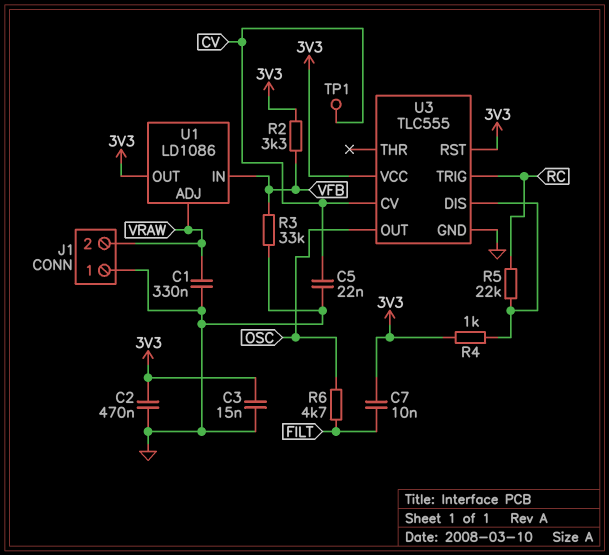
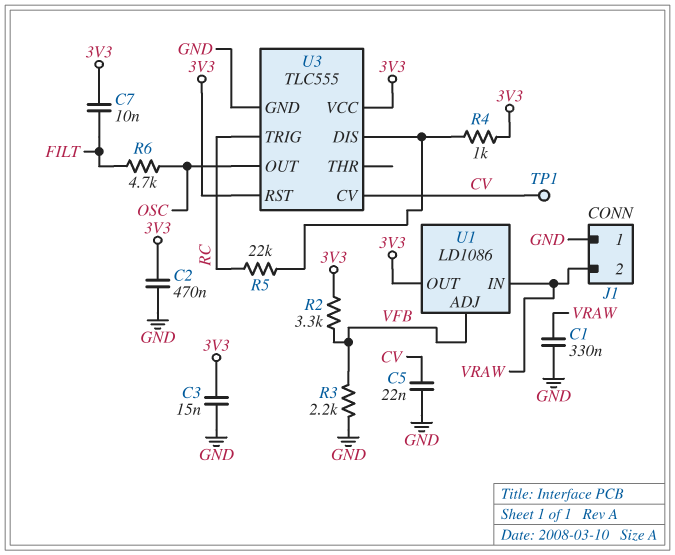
R3: 33k (GND, VFB) -> 2.2k (GND, VFB)
U1 pin ADJ: VRAW -> VFB
U1 pin IN: VFB -> VRAW

